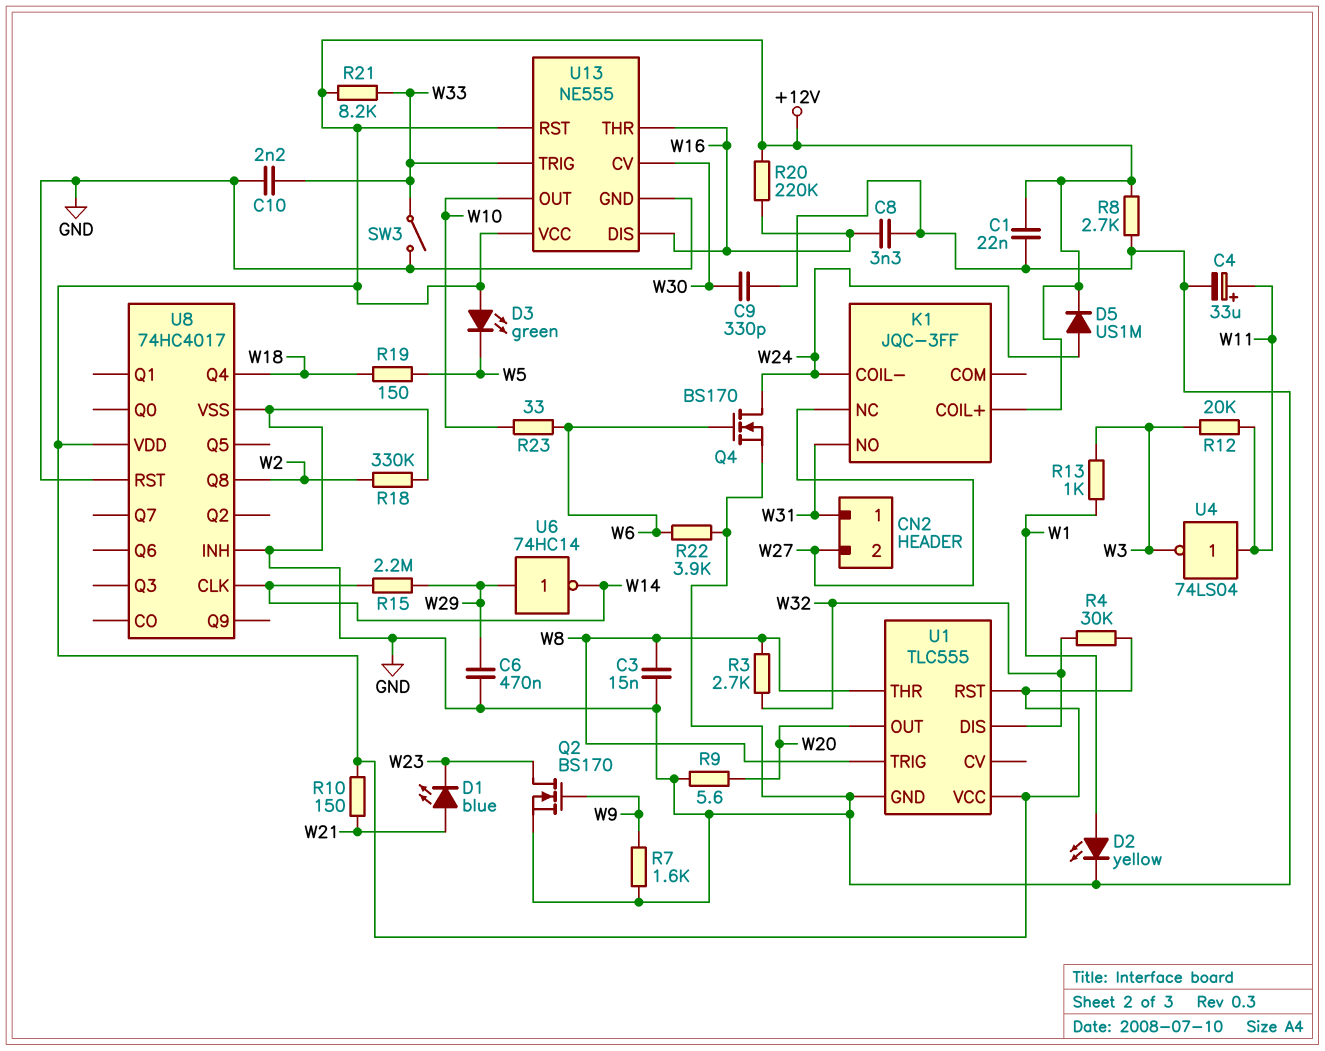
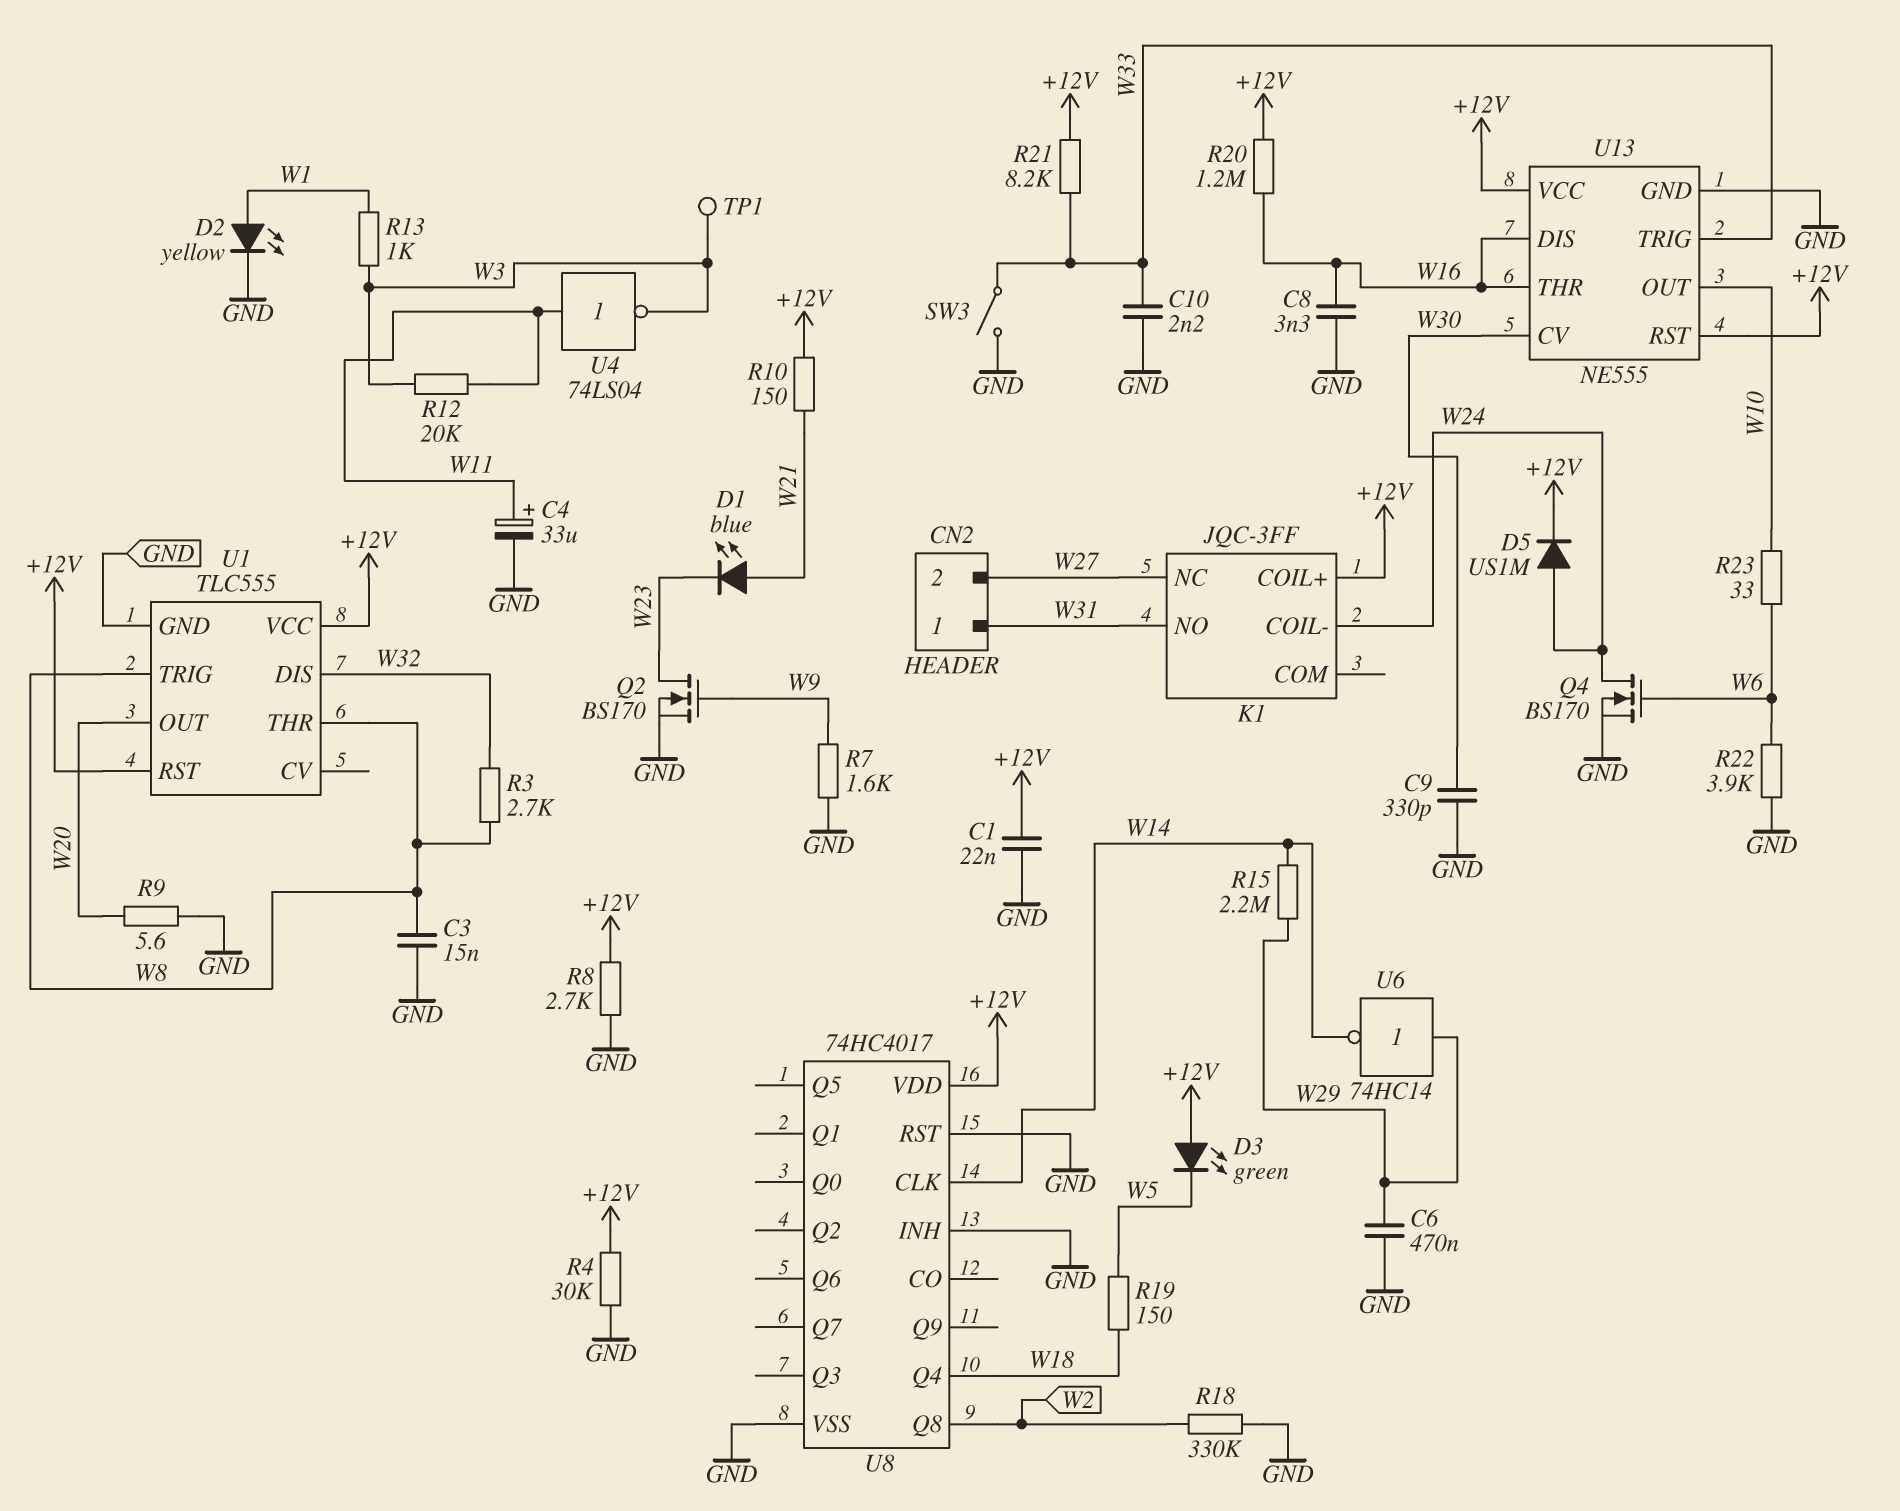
R4: 30k (+12V, W32) -> 30k (+12V, GND)
R20: 220k (+12V, W16) -> 1.2M (+12V, W16)
TP1: none -> test point (W3)

